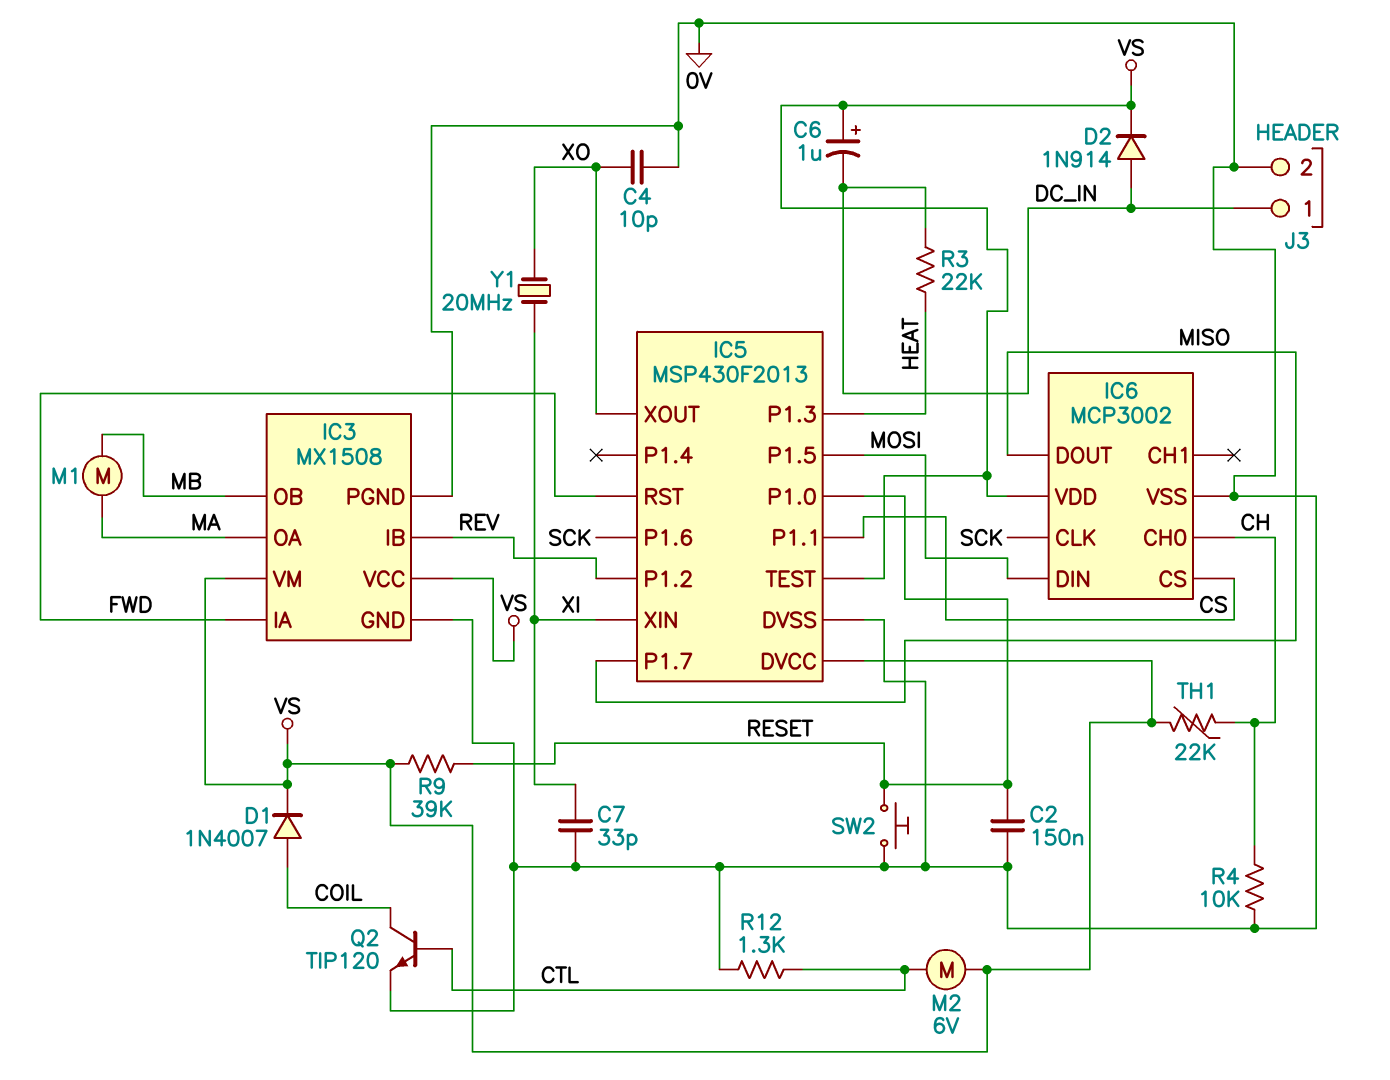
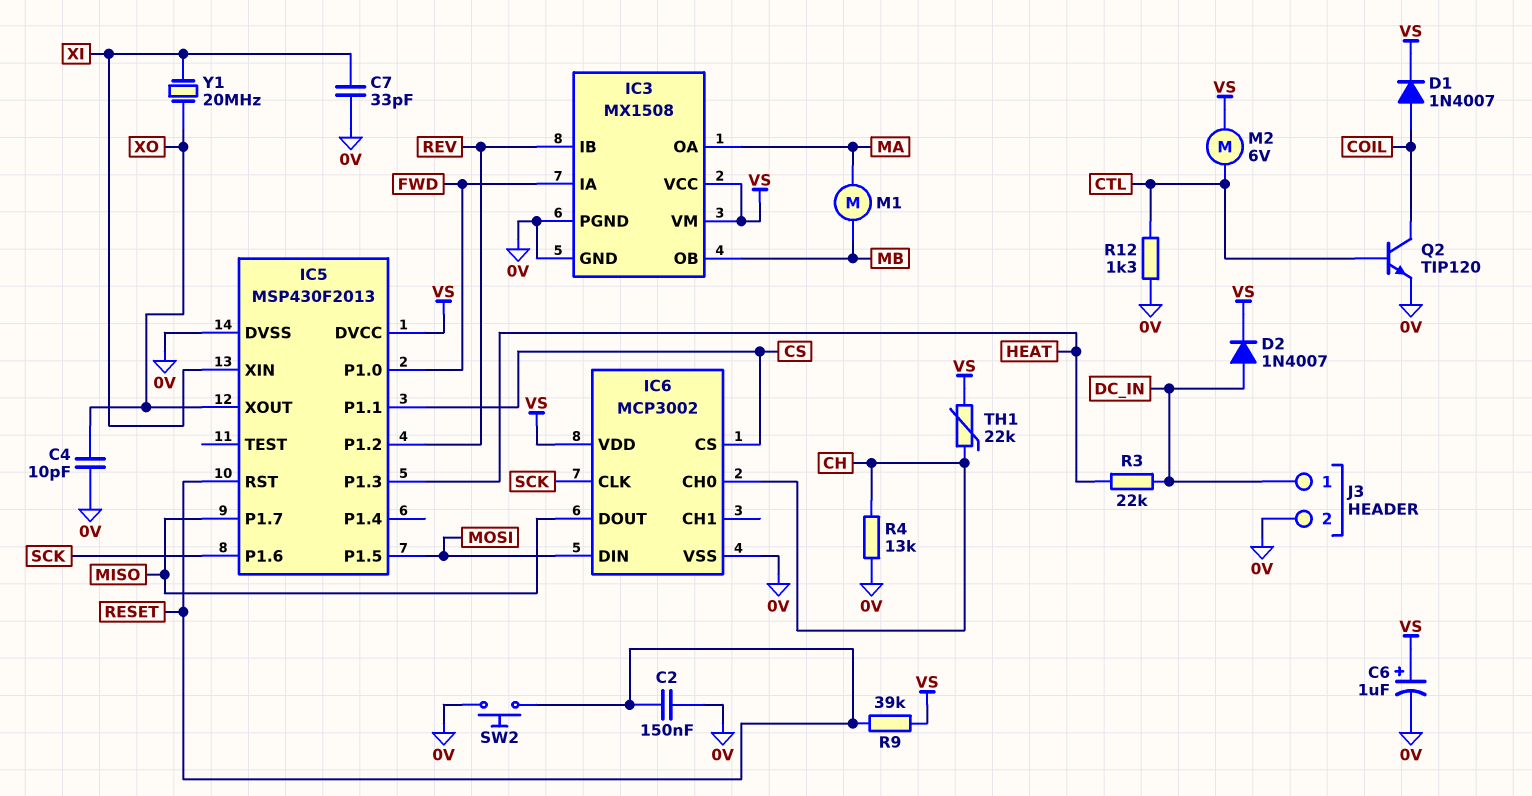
C6: 1uF (plus VS, minus DC_IN) -> 1uF (plus VS, minus 0V)
D2: diode 1N914 (A DC_IN, K VS) -> diode 1N4007 (A DC_IN, K VS)
IC5 pin P1.0: RESET -> FWD
IC5 pin RST: FWD -> RESET
IC5 pin TEST: VS -> none
R4: 10k (0V, CH) -> 13k (0V, CH)

